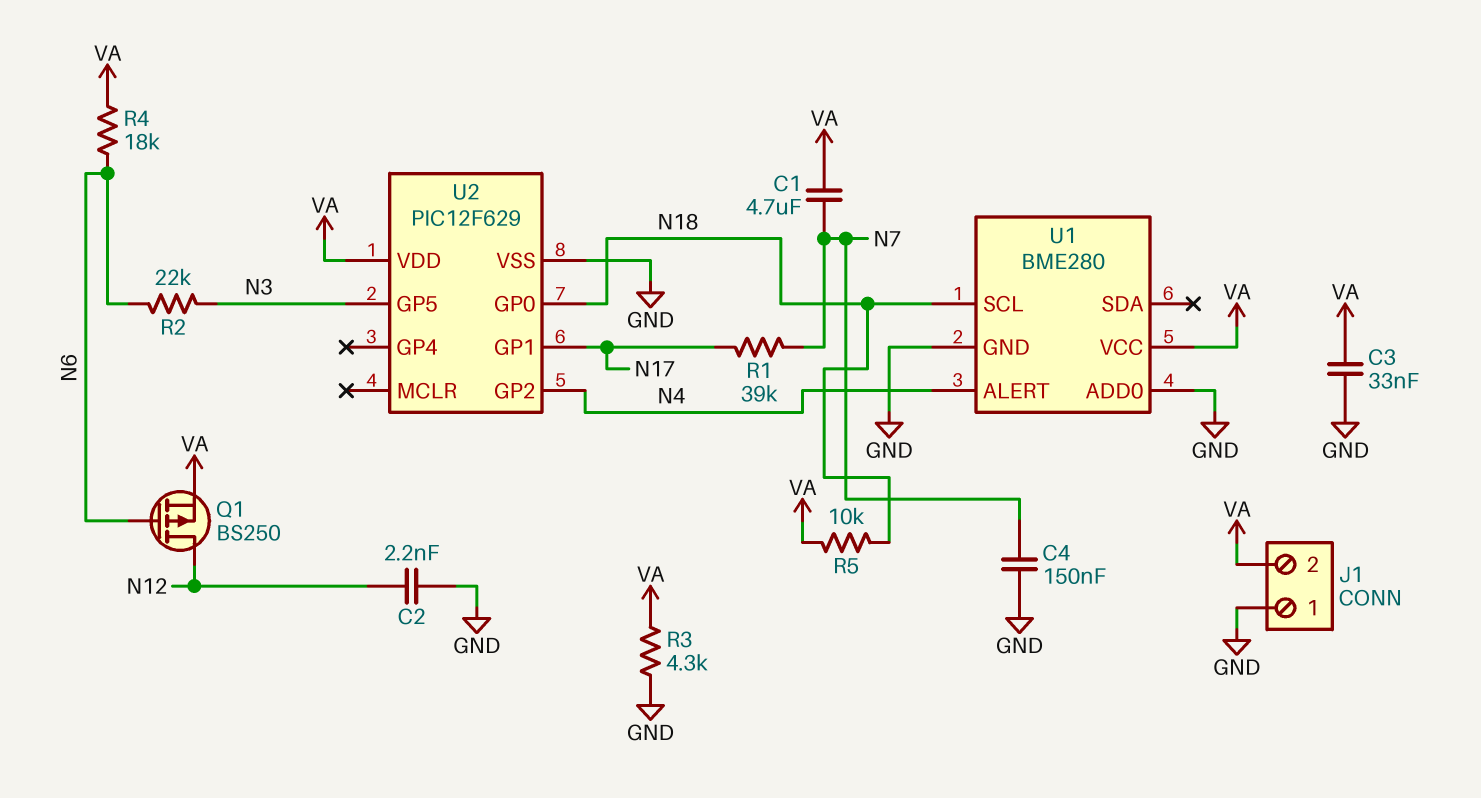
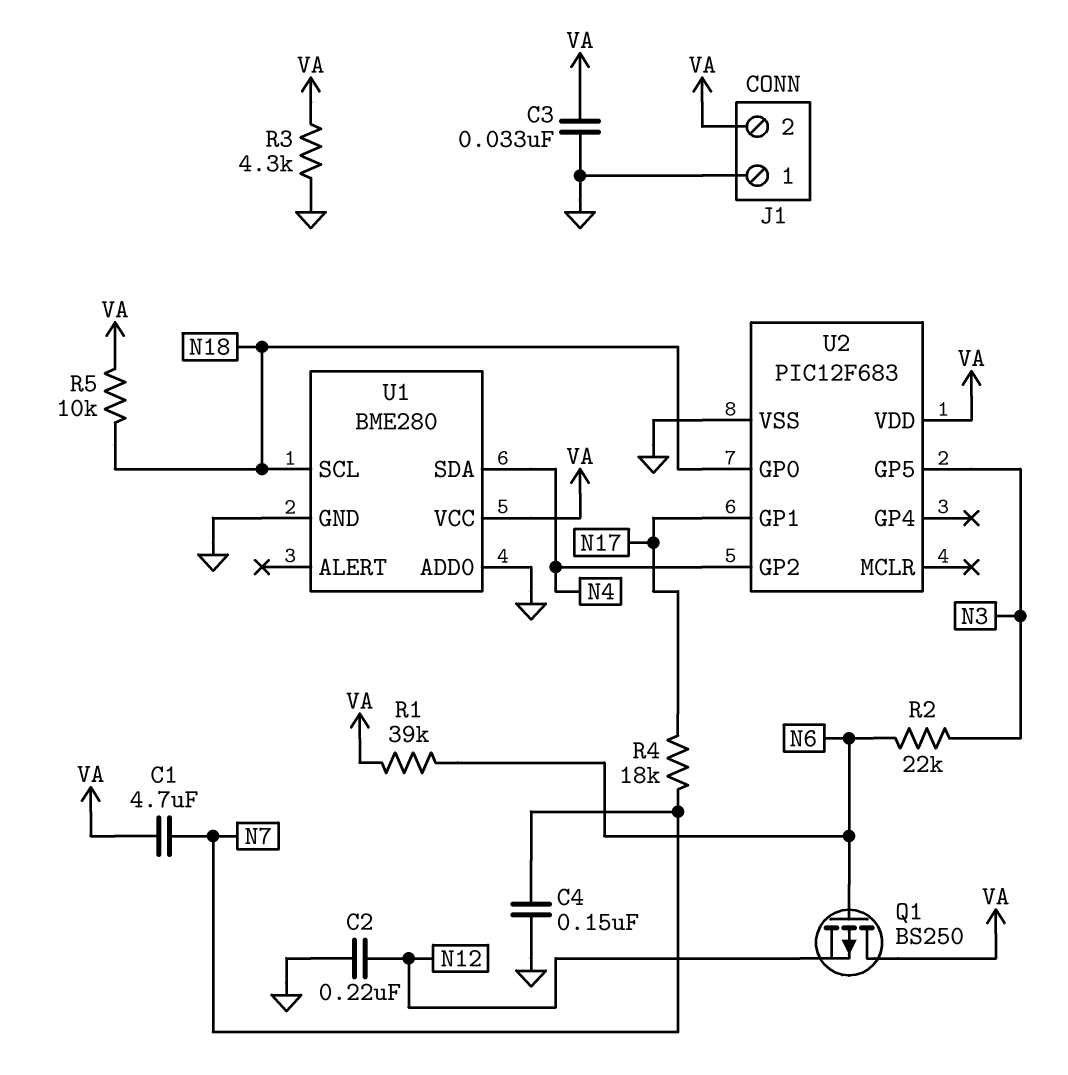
C2: 2.2nF (GND, N12) -> 220nF (GND, N12)
Q1: PMOS BS250 (G N6, D N12, S VA) -> PMOS BS250 (G N6, D VA, S N12)
R1: 39k (N7, N17) -> 39k (N6, VA)
R4: 18k (N6, VA) -> 18k (N7, N17)
U1 pin ALERT: N4 -> none
U1 pin SDA: none -> N4
U2: PIC12F629 -> PIC12F683

